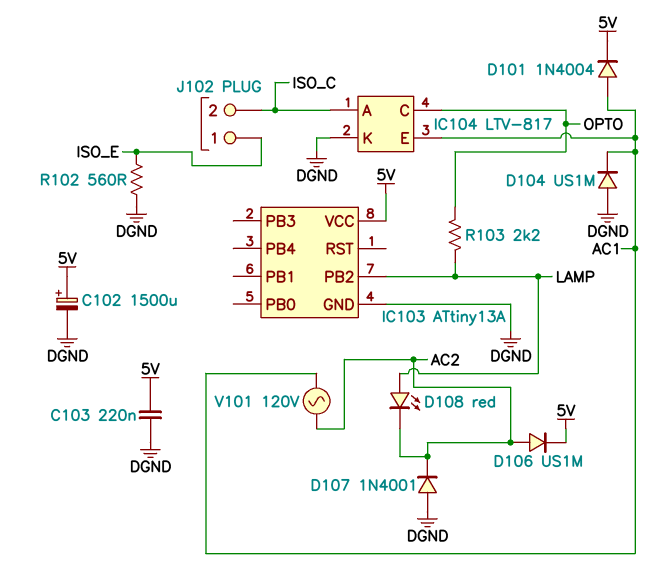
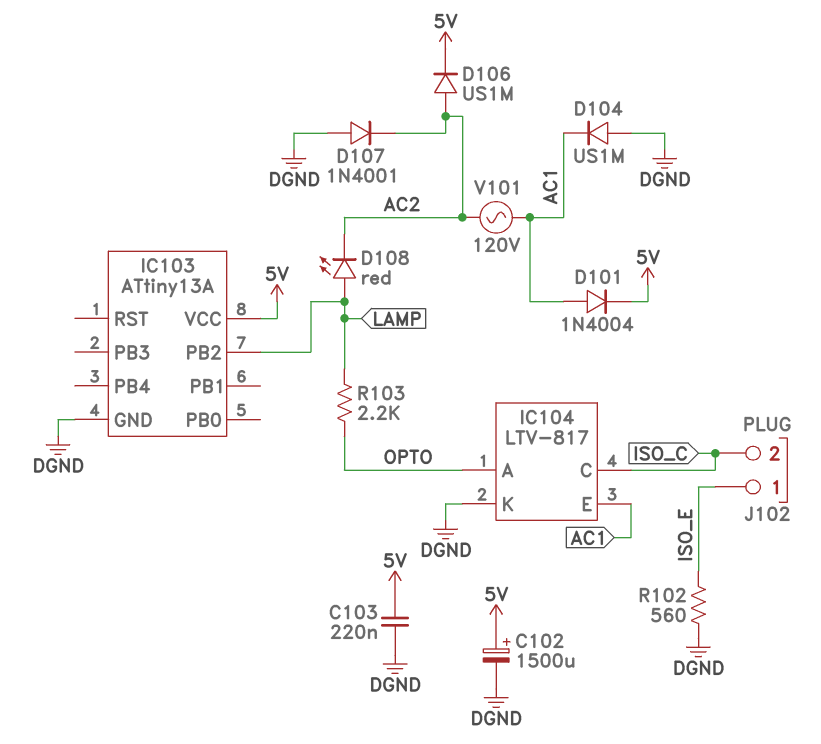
IC104 pin A: ISO_C -> OPTO
IC104 pin C: OPTO -> ISO_C

